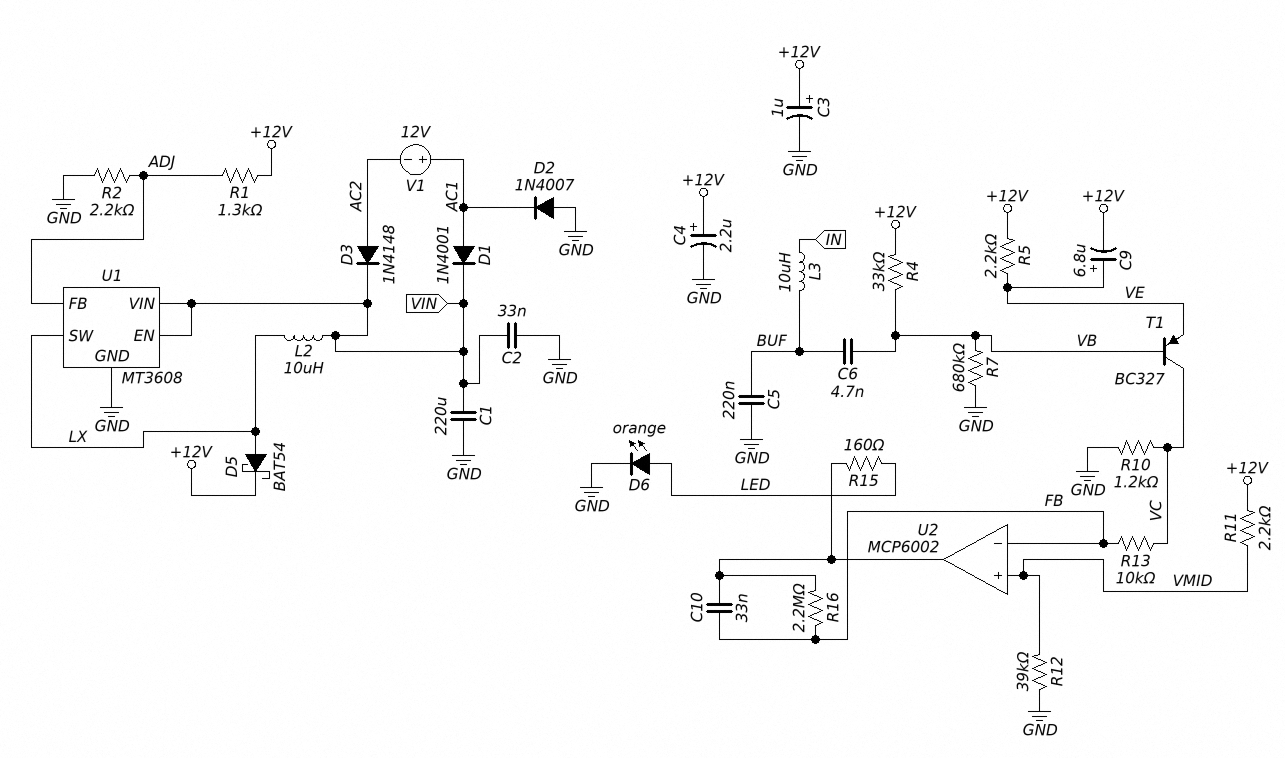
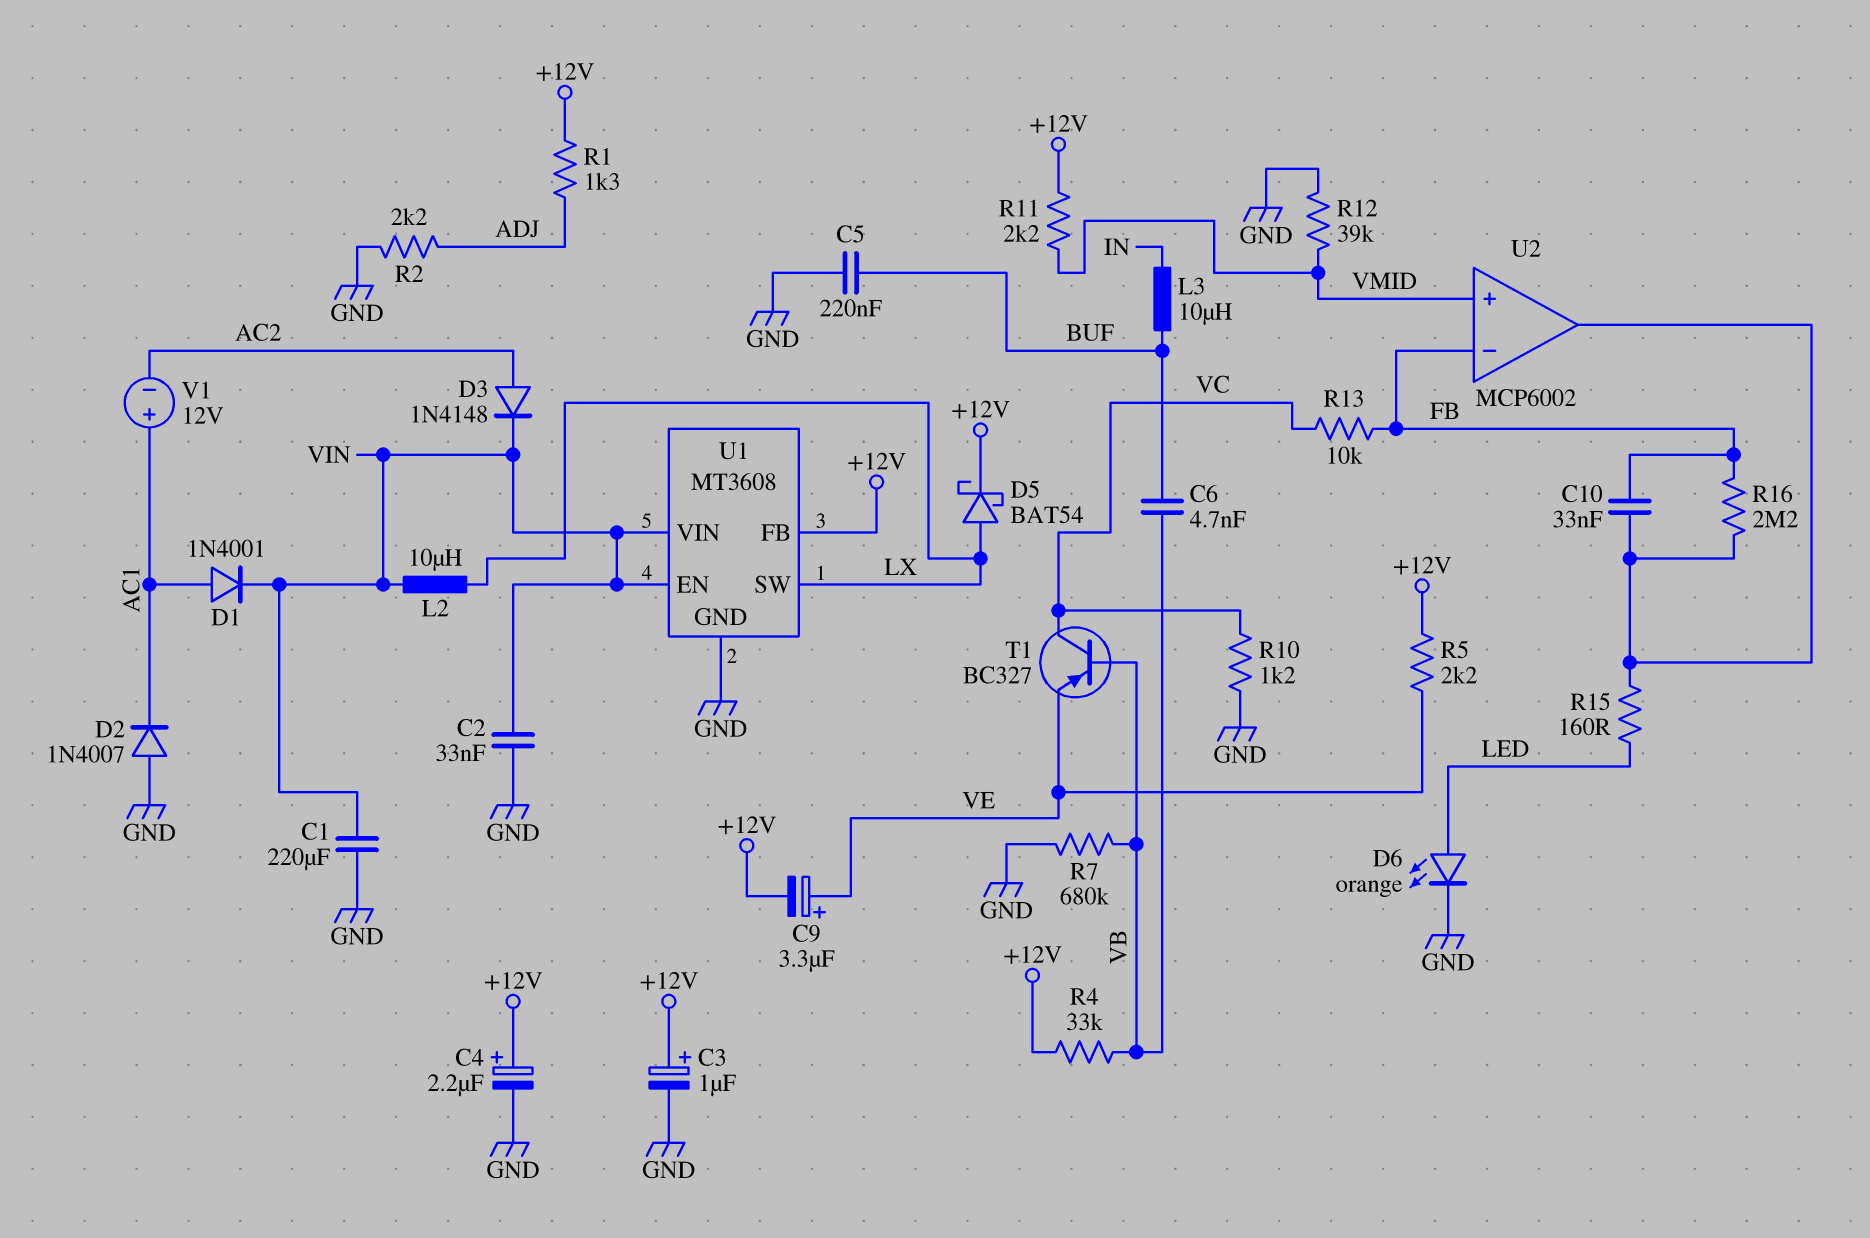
C9: 6.8uF (plus VE, minus +12V) -> 3.3uF (plus VE, minus +12V)
U1 pin FB: ADJ -> +12V

